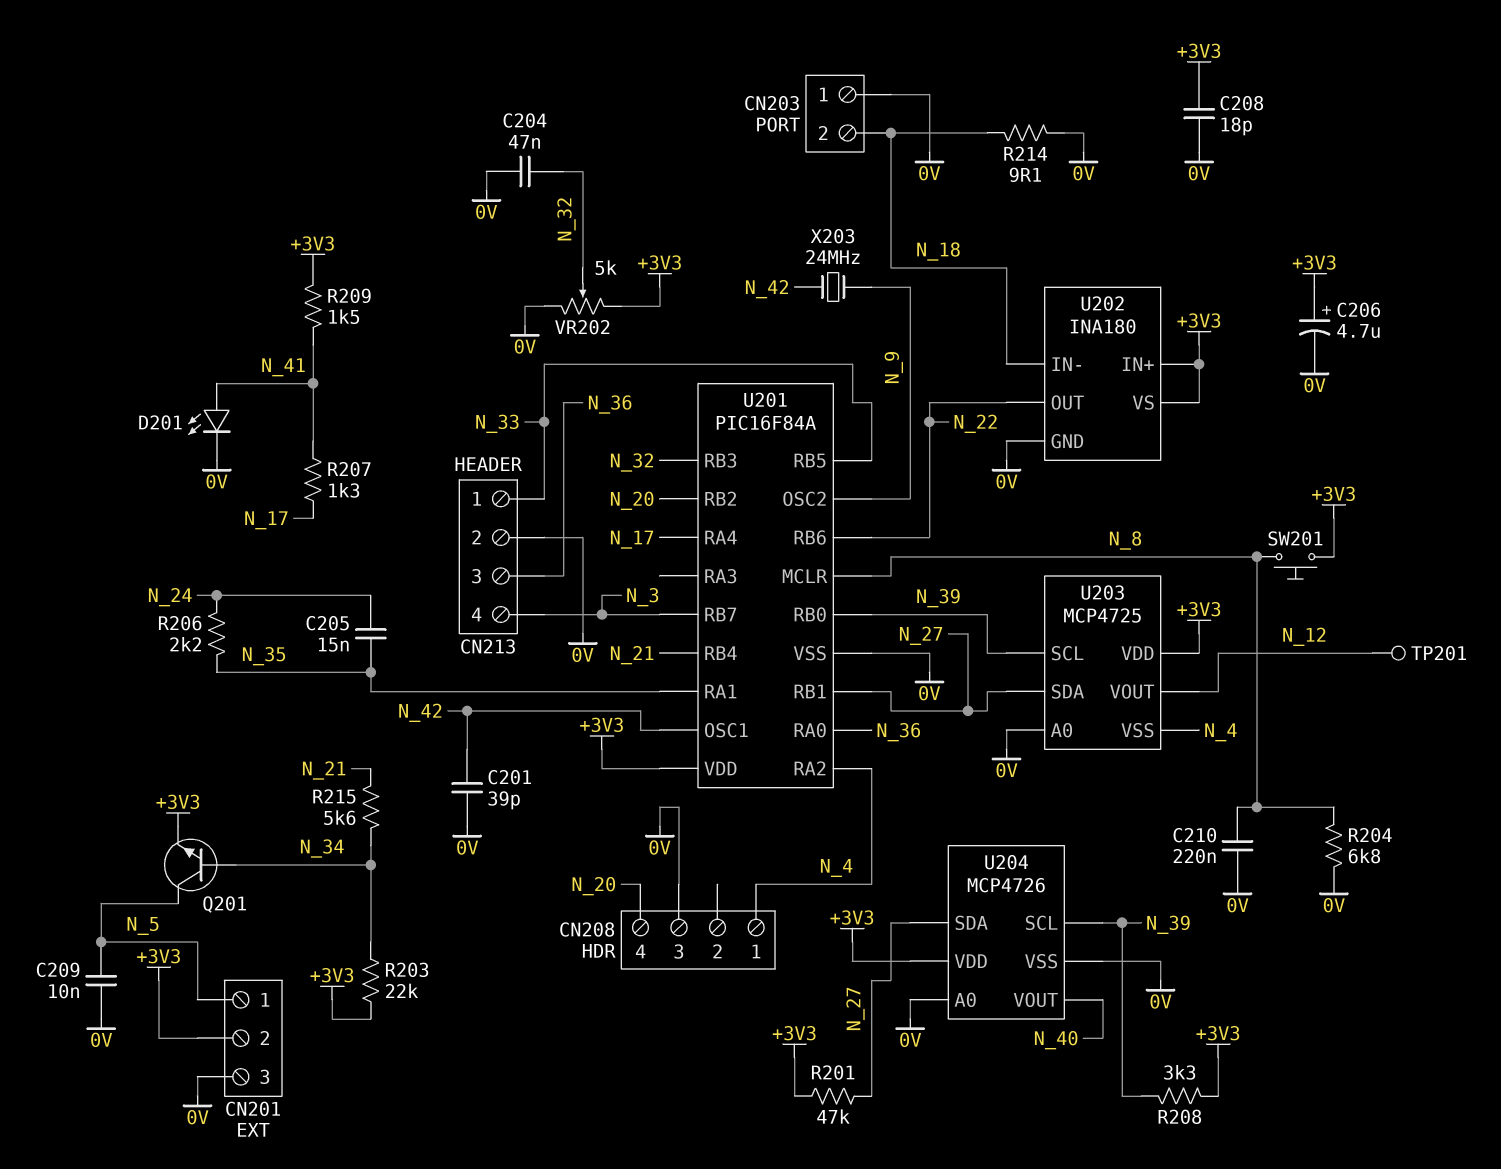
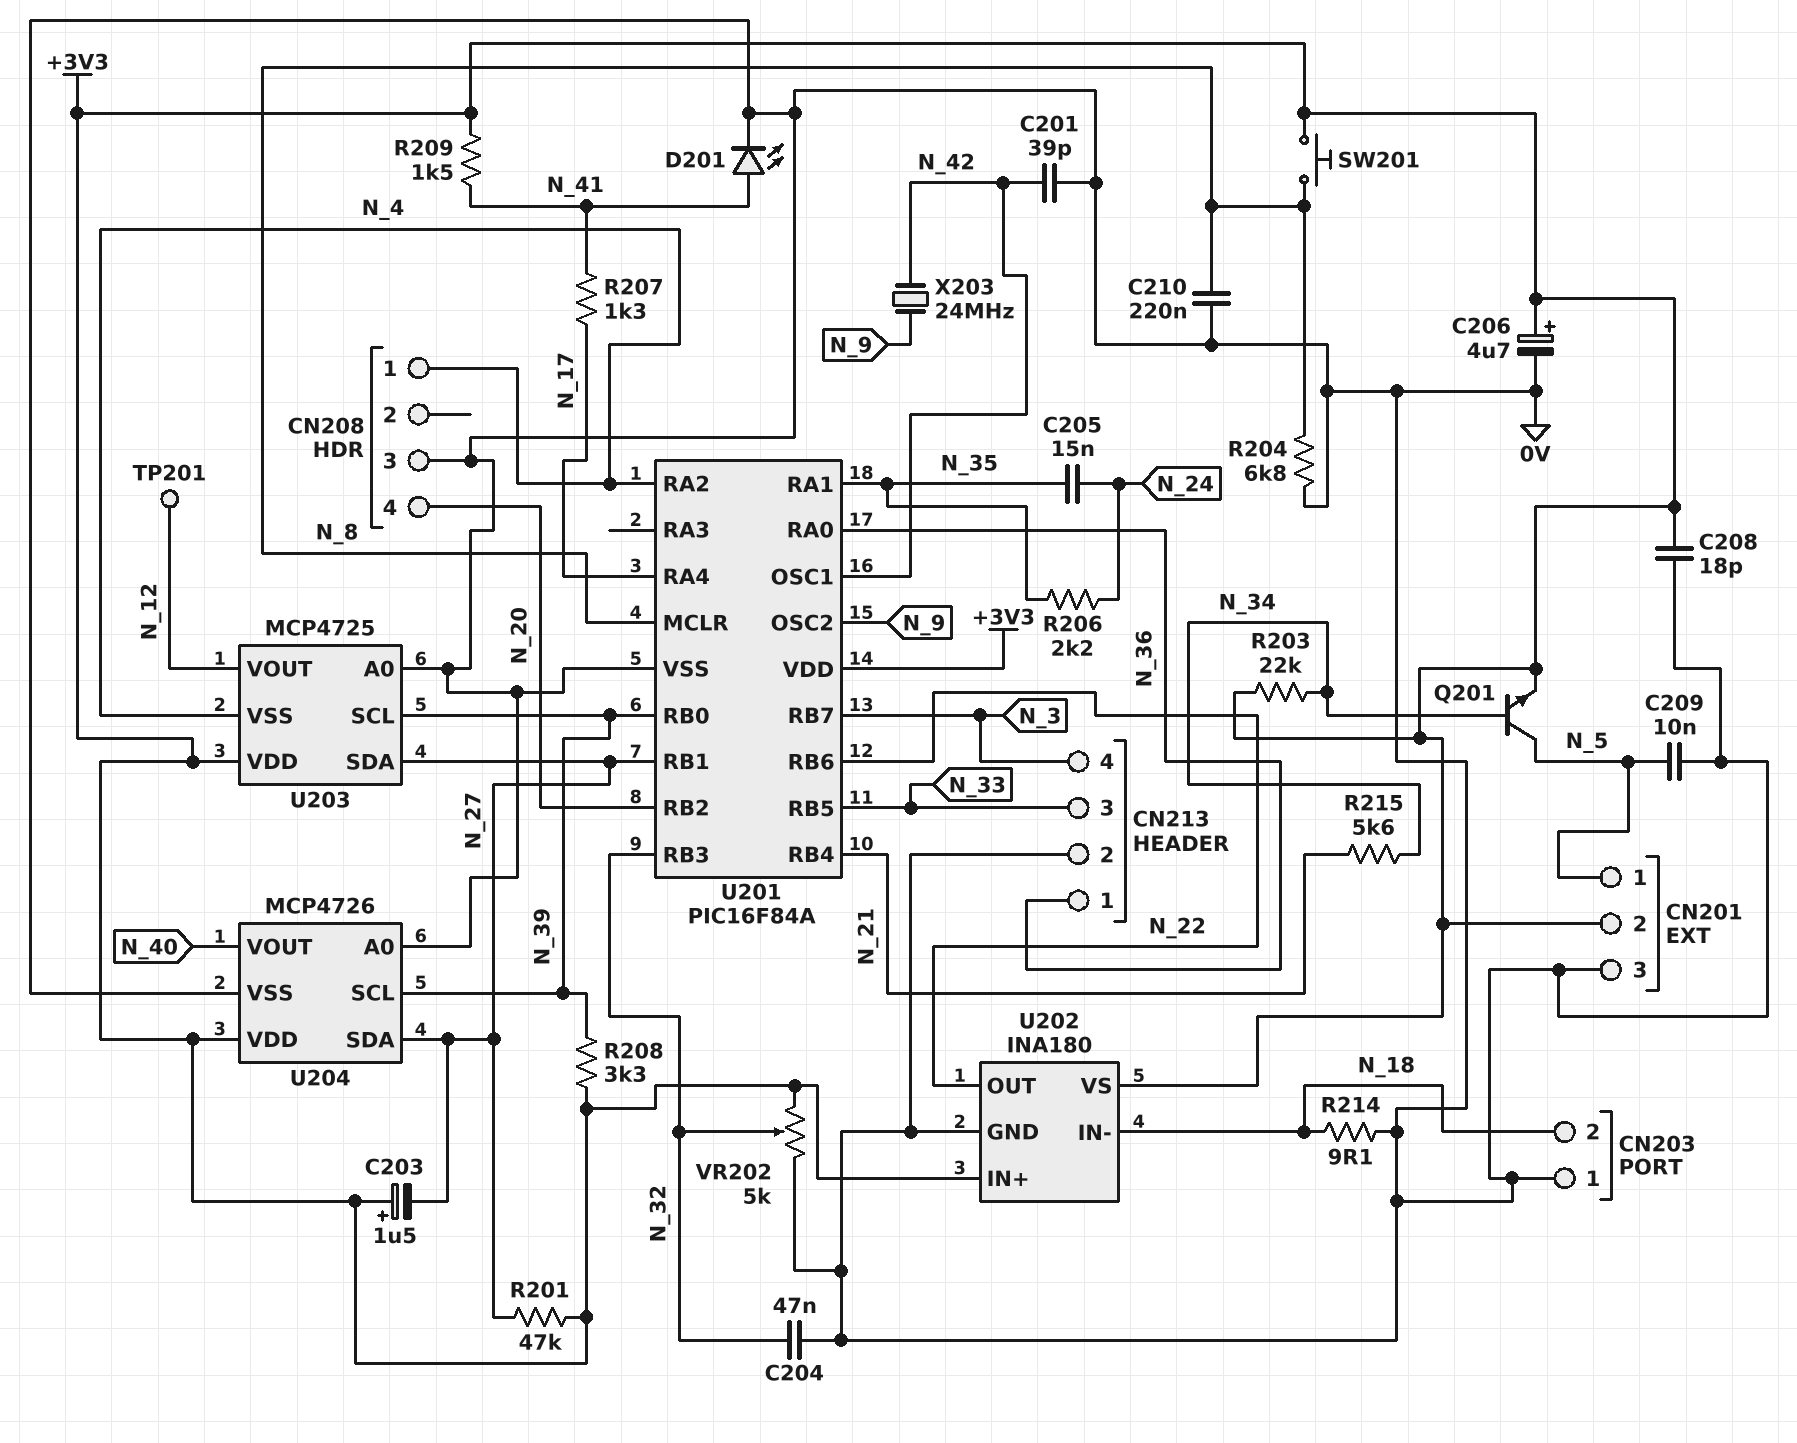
C203: none -> 1.5uF (plus +3V3, minus N_27)
CN213 pin 1: N_33 -> N_36
CN213 pin 3: N_36 -> N_33

